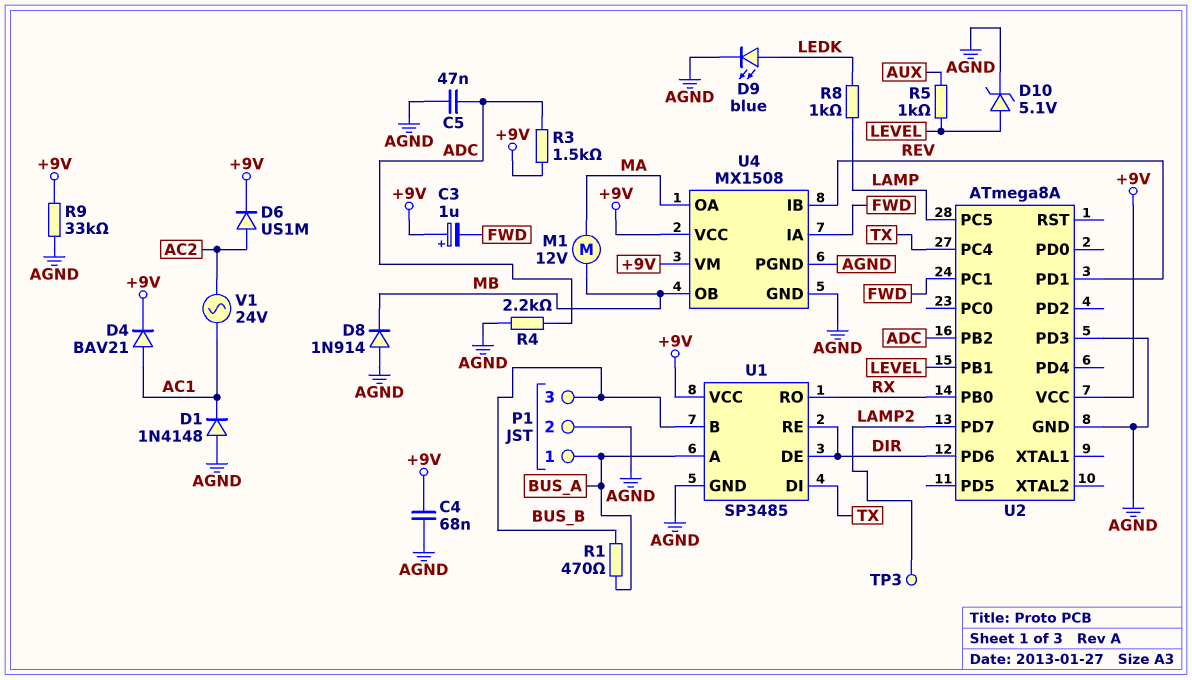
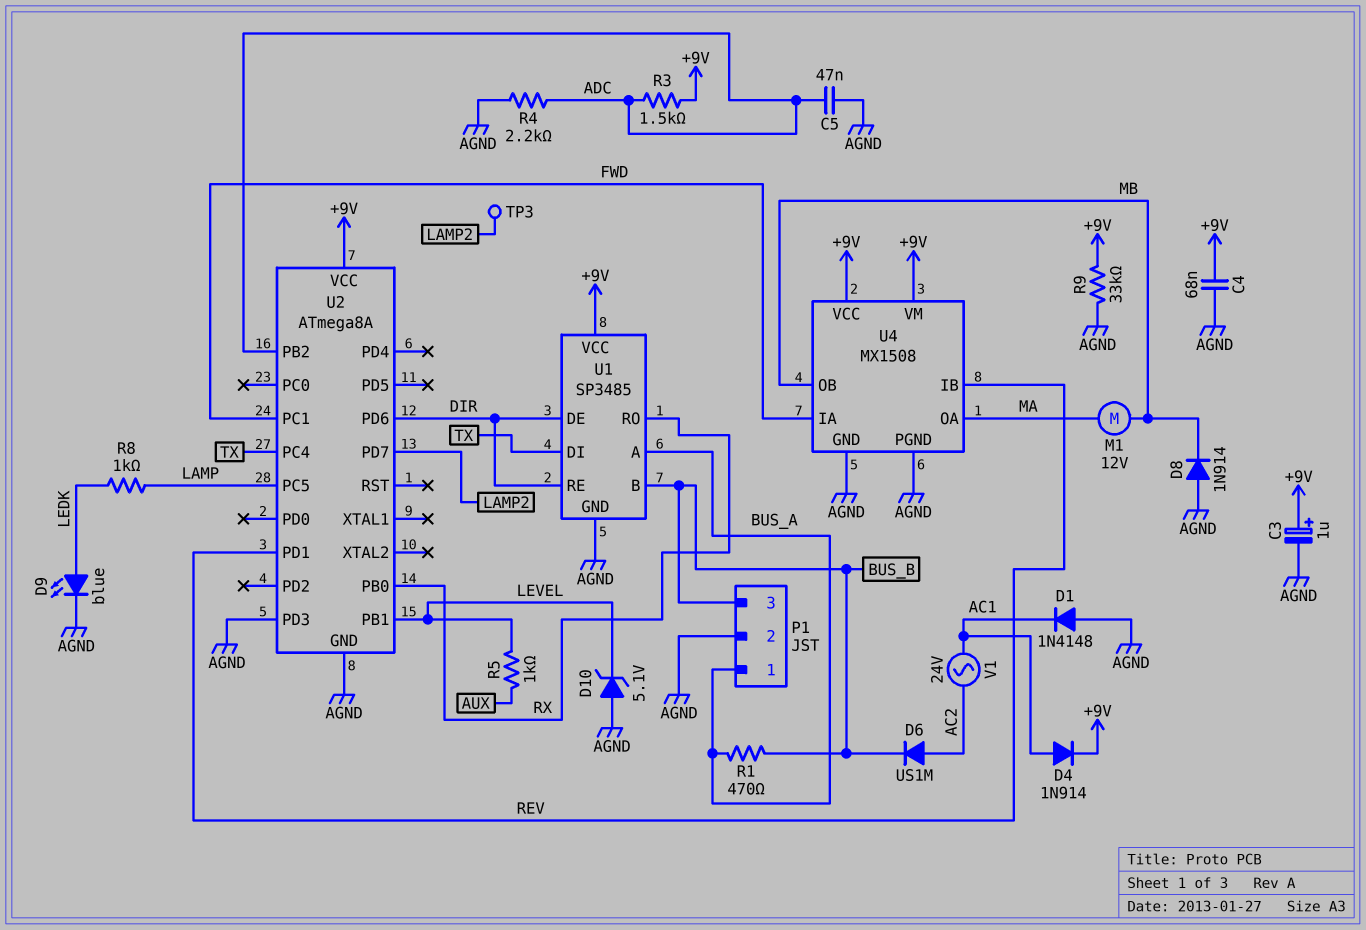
C3: 1uF (plus +9V, minus FWD) -> 1uF (plus +9V, minus AGND)
D4: diode BAV21 (A AC1, K +9V) -> diode 1N914 (A AC1, K +9V)
D6: diode US1M (A AC2, K +9V) -> diode US1M (A AC2, K BUS_B)
D10: zener 5.1V (A LEVEL, K AGND) -> zener 5.1V (A AGND, K LEVEL)

